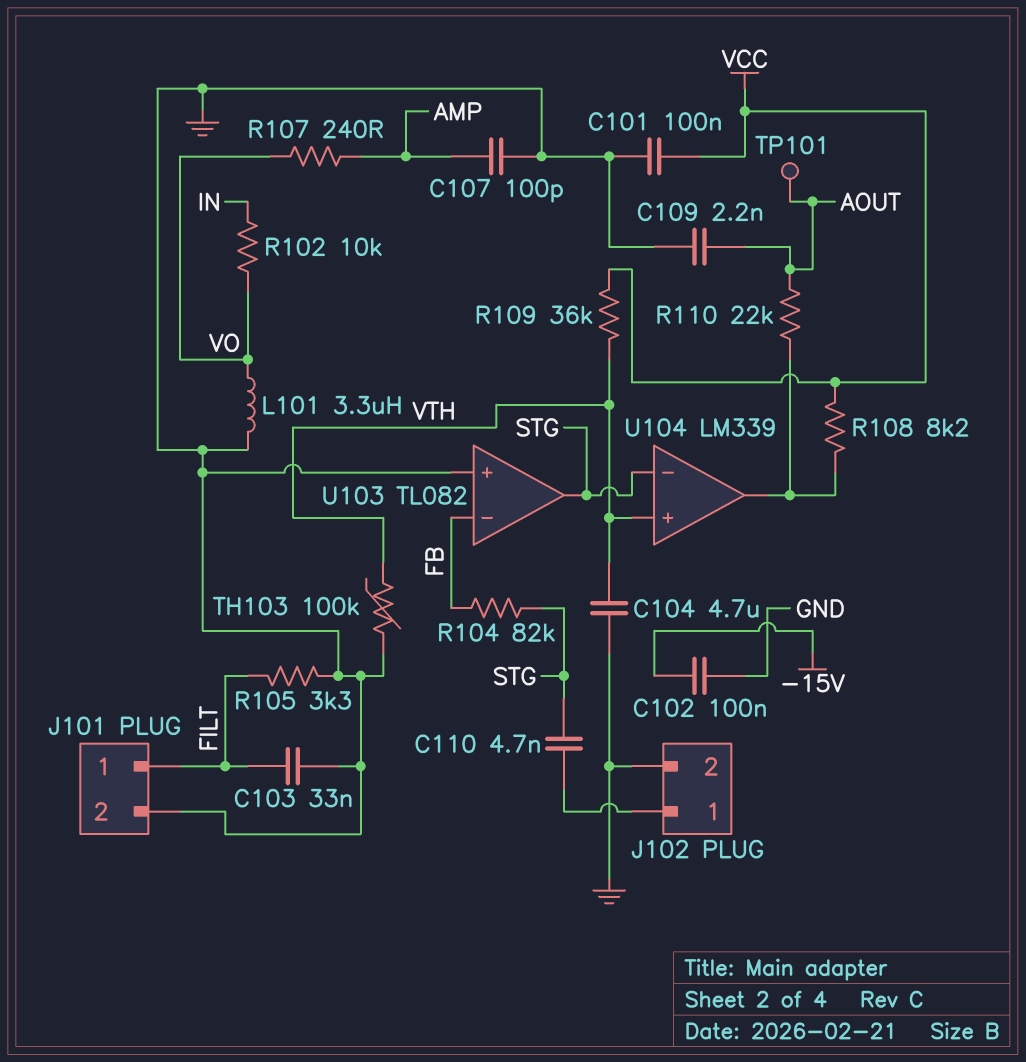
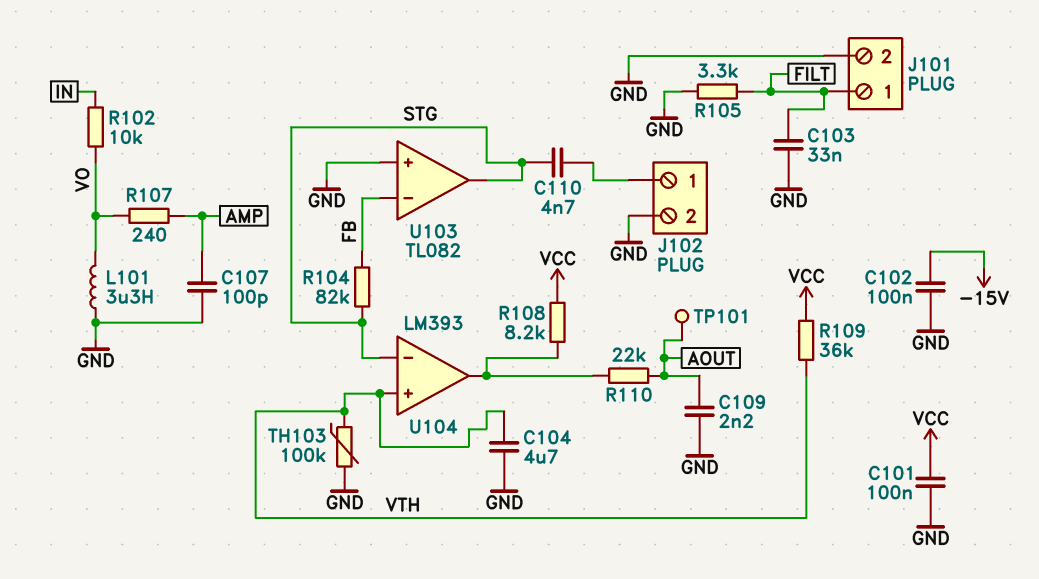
U104: LM339 -> LM393

